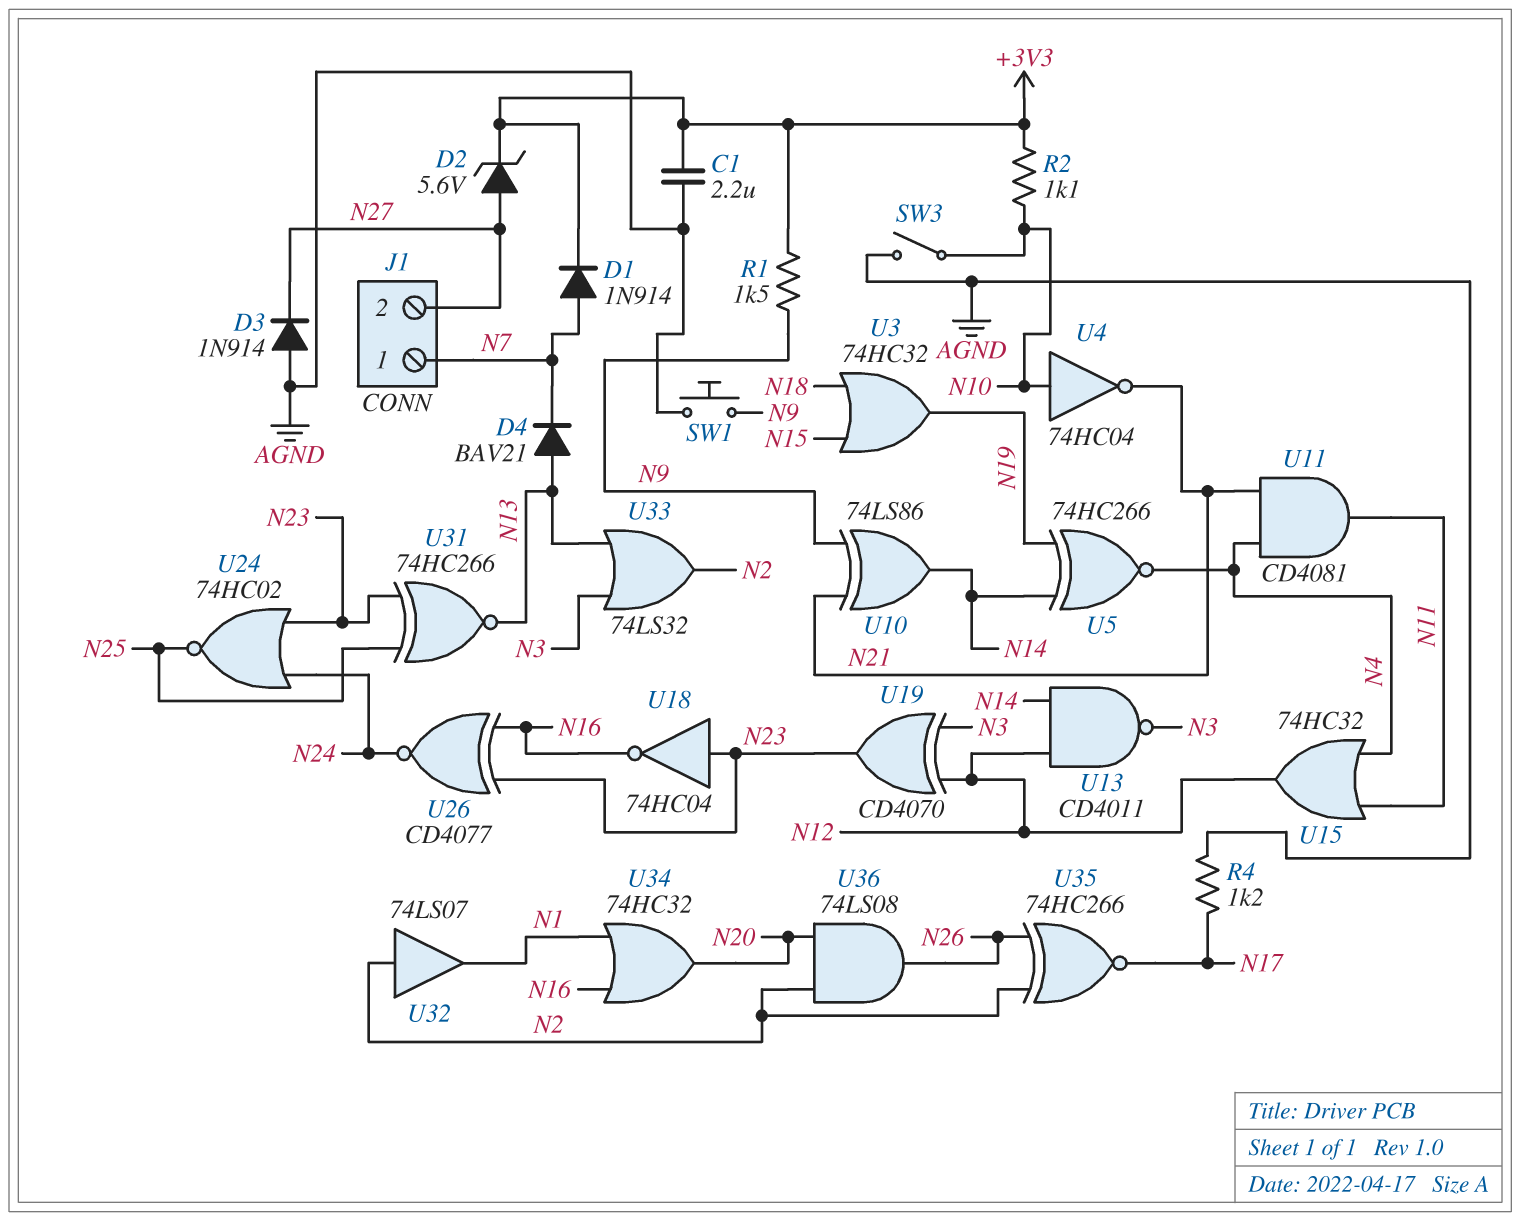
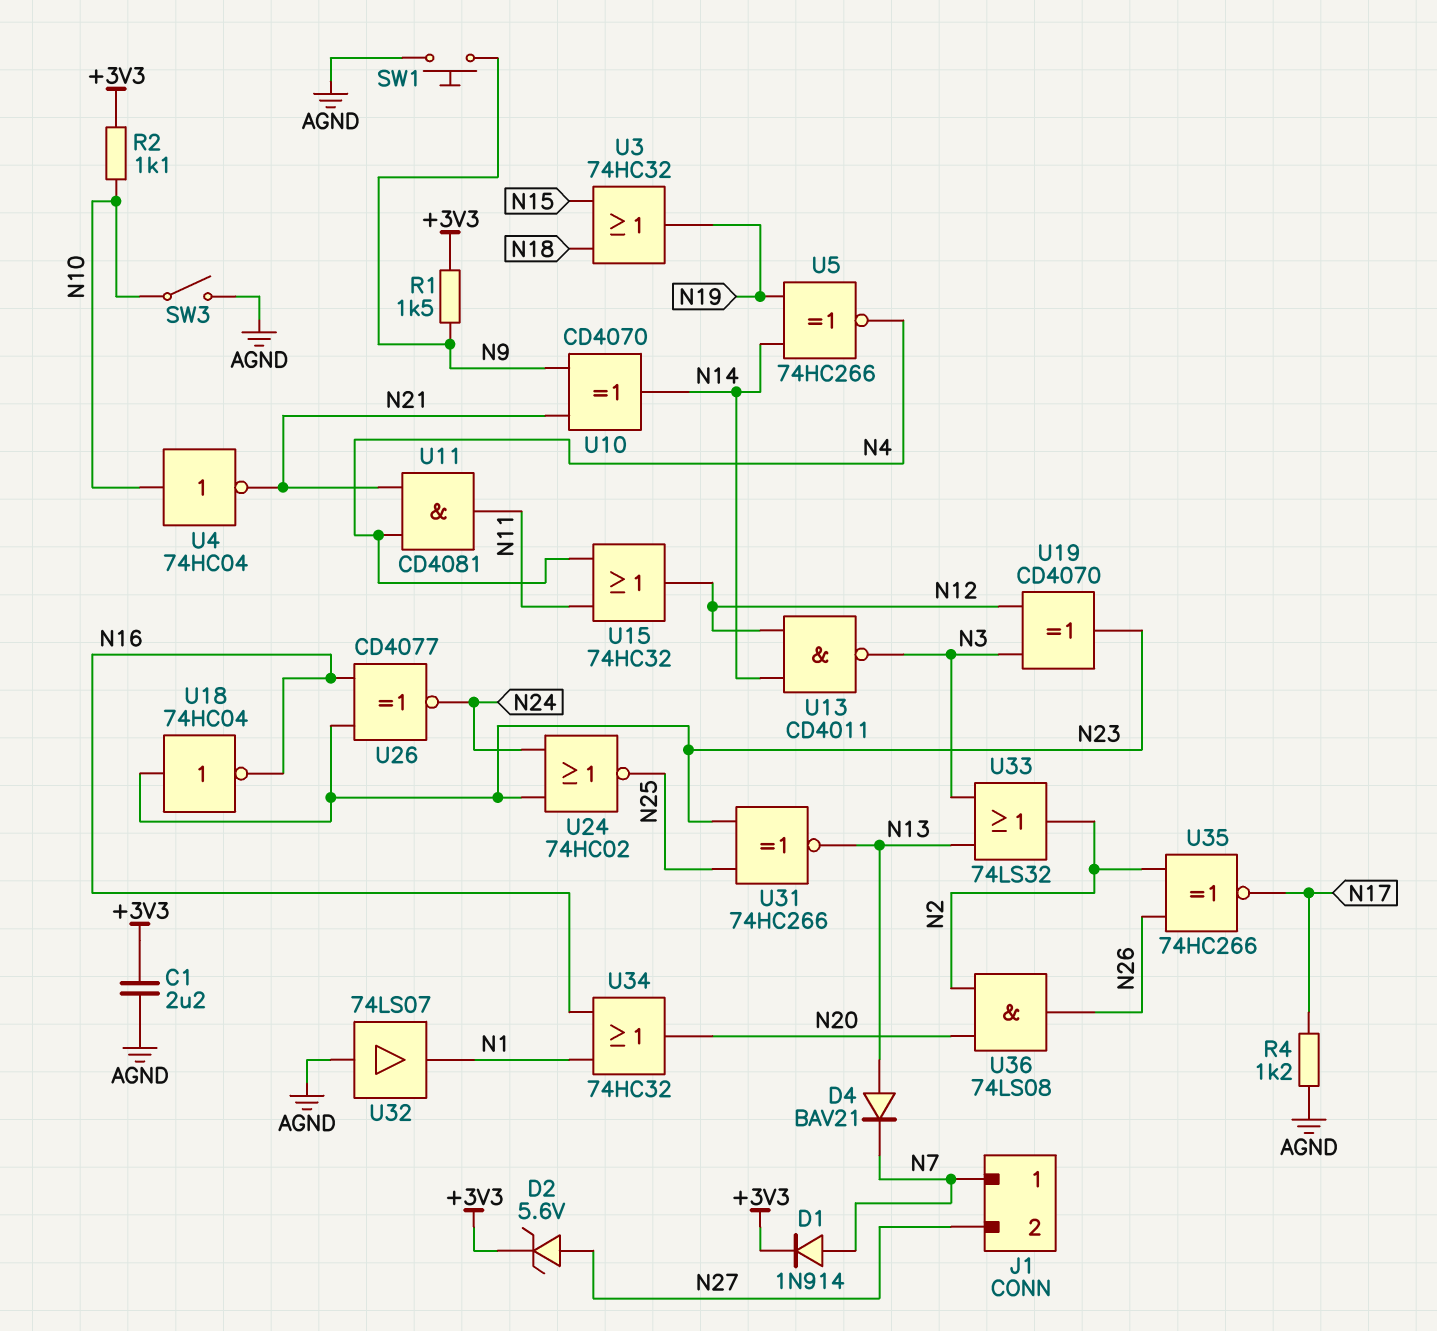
D3: diode 1N914 (A AGND, K N27) -> none
U10: XOR 74LS86 (in N9, in N21, out N14) -> XOR CD4070 (in N9, in N21, out N14)
U32: buffer 74LS07 (in N2, out N1) -> buffer 74LS07 (in AGND, out N1)

